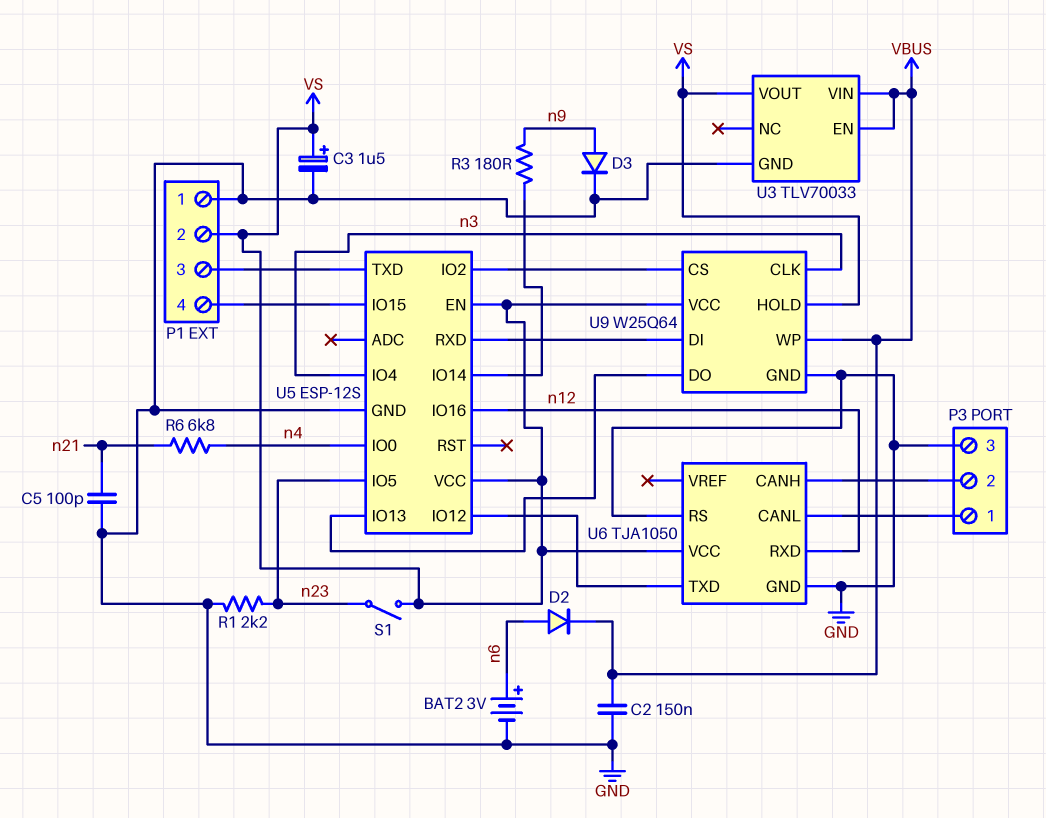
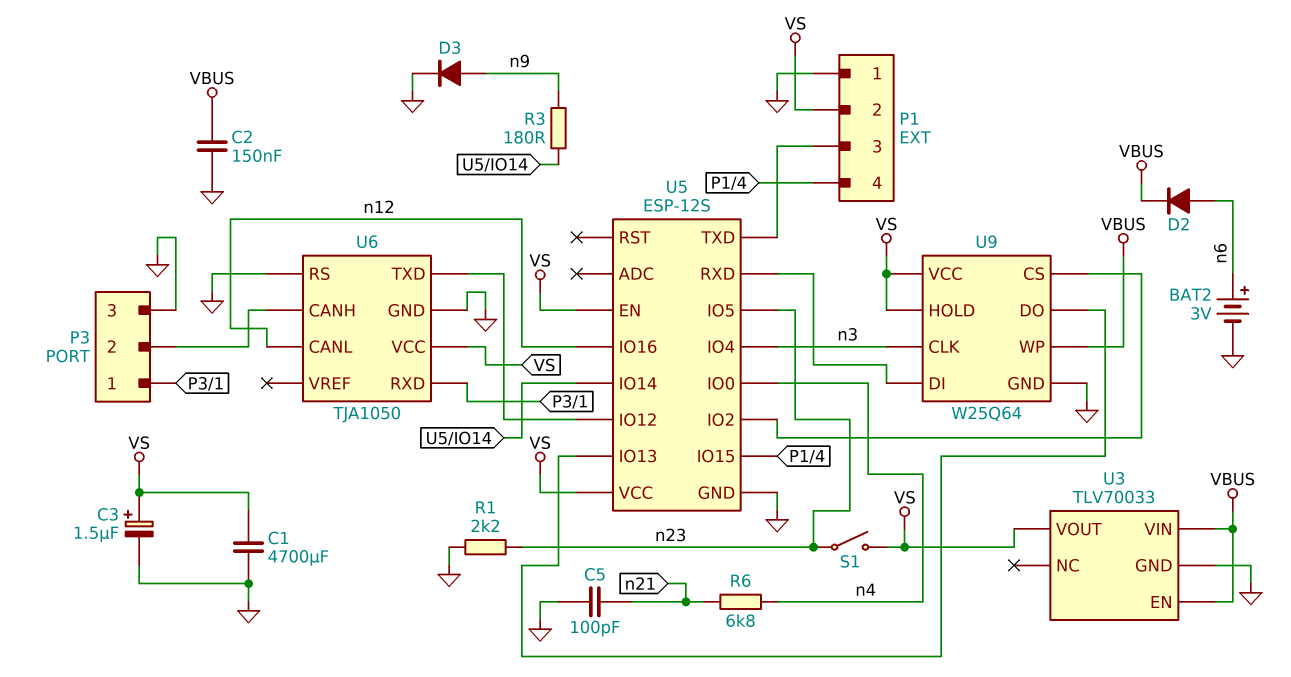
C1: none -> 4700uF (GND, VS)
U6 pin CANL: P3/1 -> n12
U6 pin RXD: n12 -> P3/1

